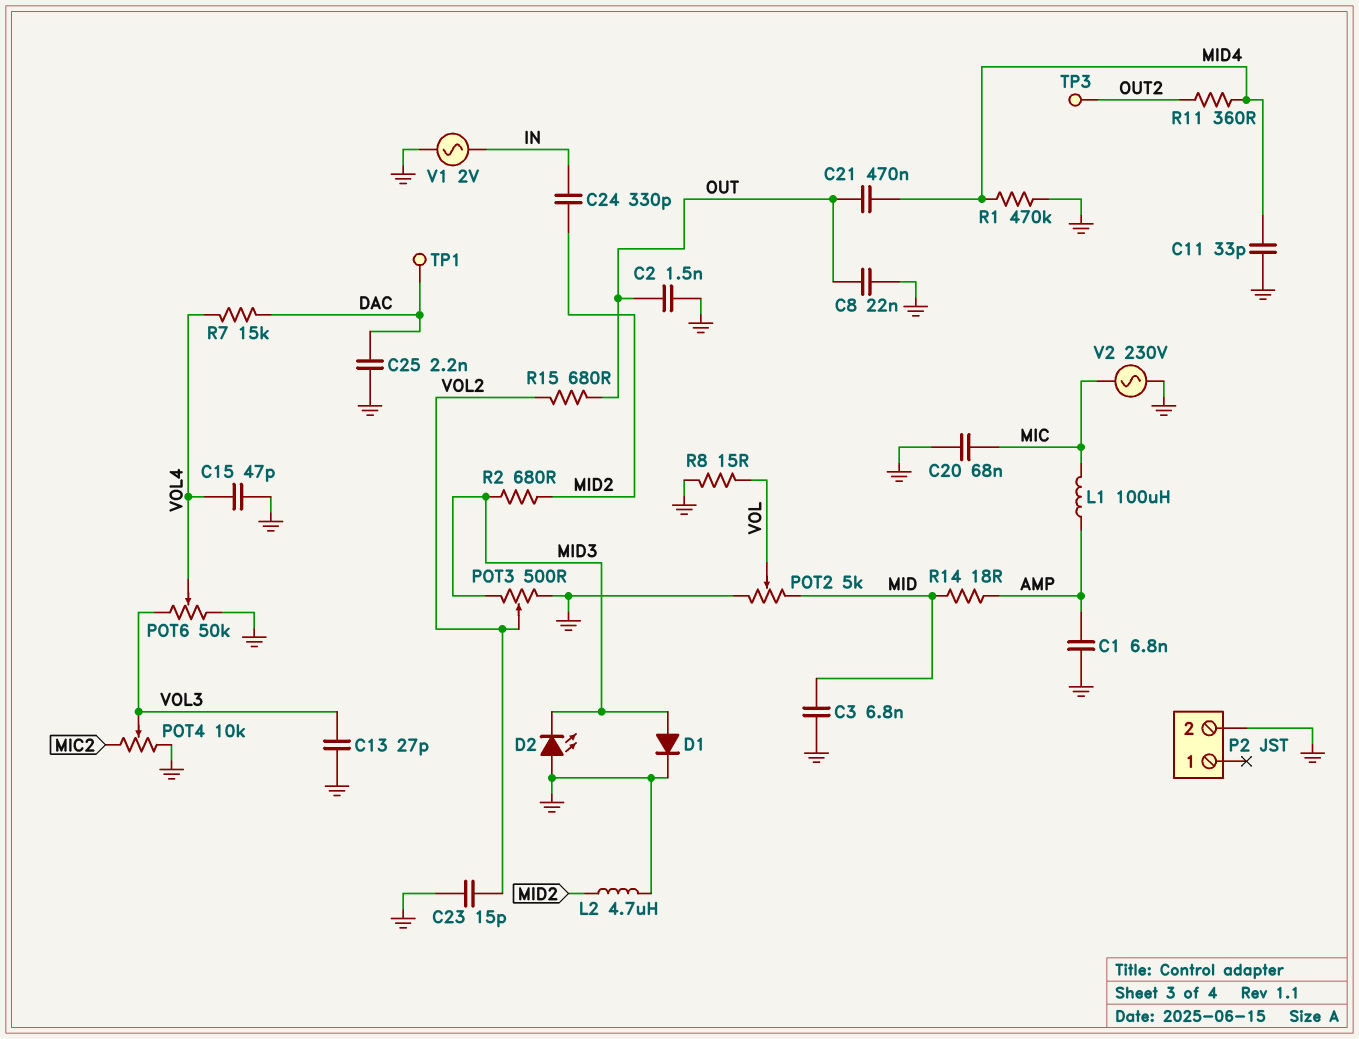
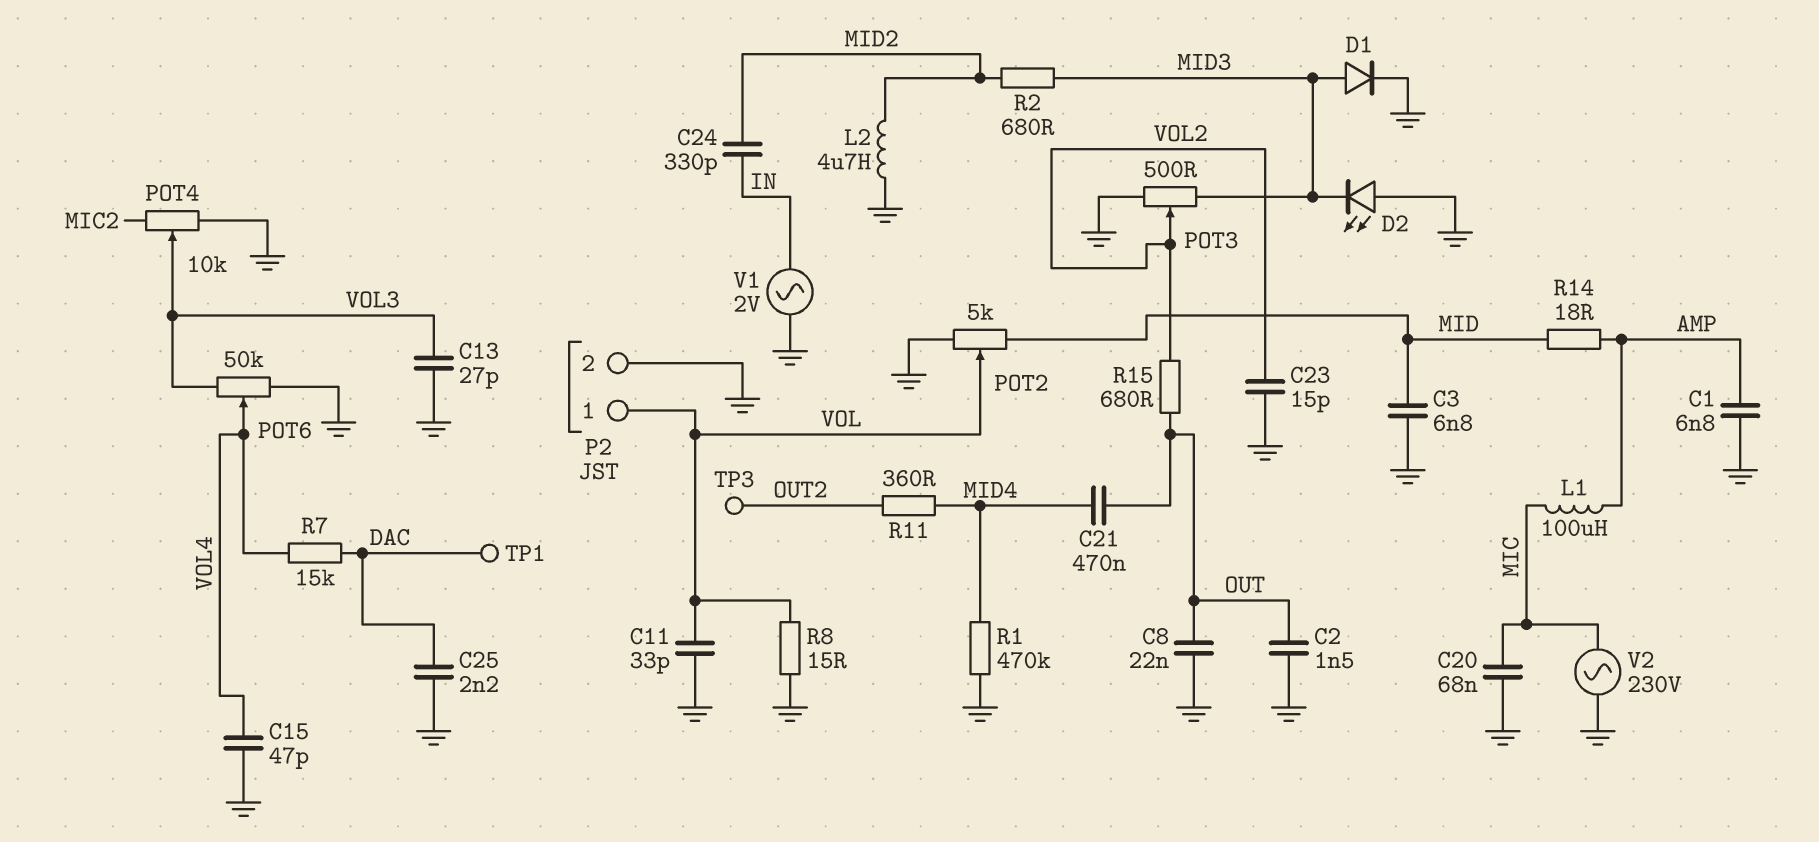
C11: 33pF (GND, MID4) -> 33pF (GND, VOL)
P2 pin 1: none -> VOL

